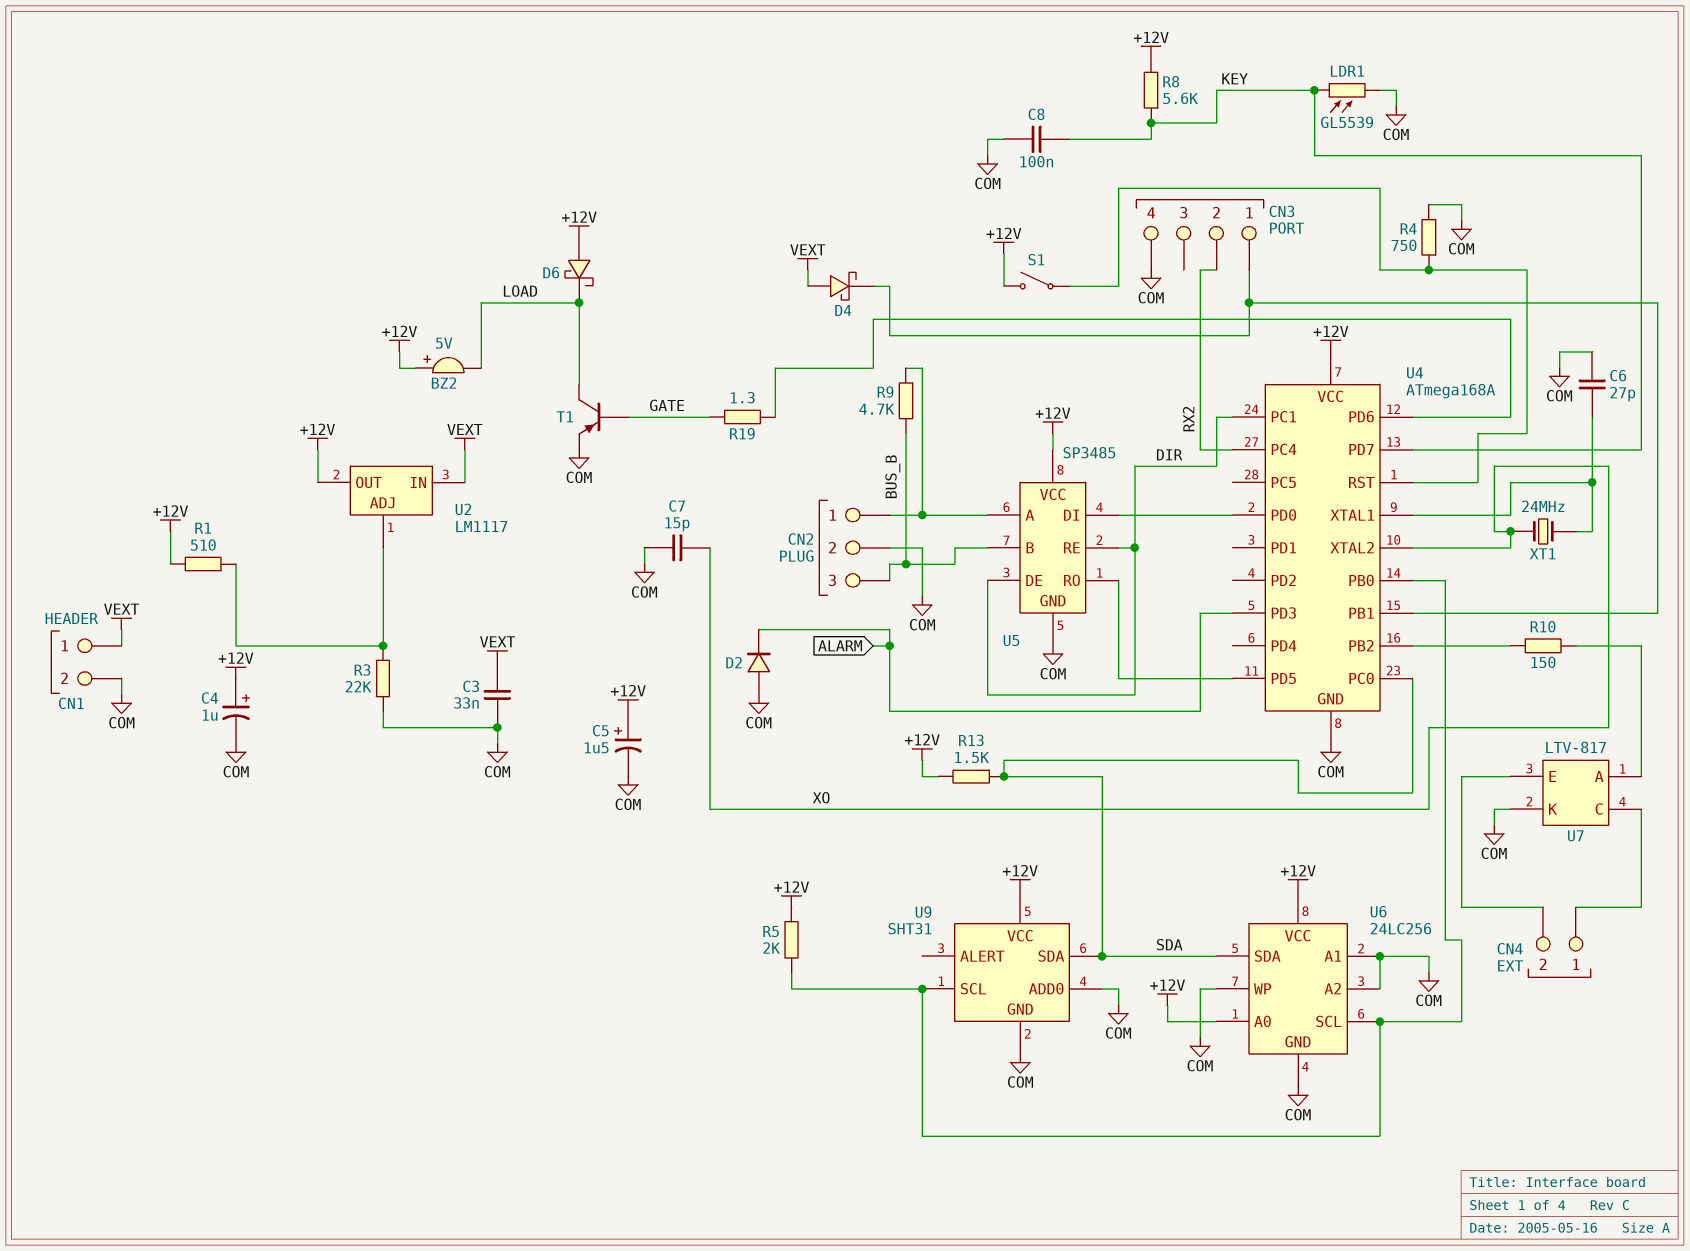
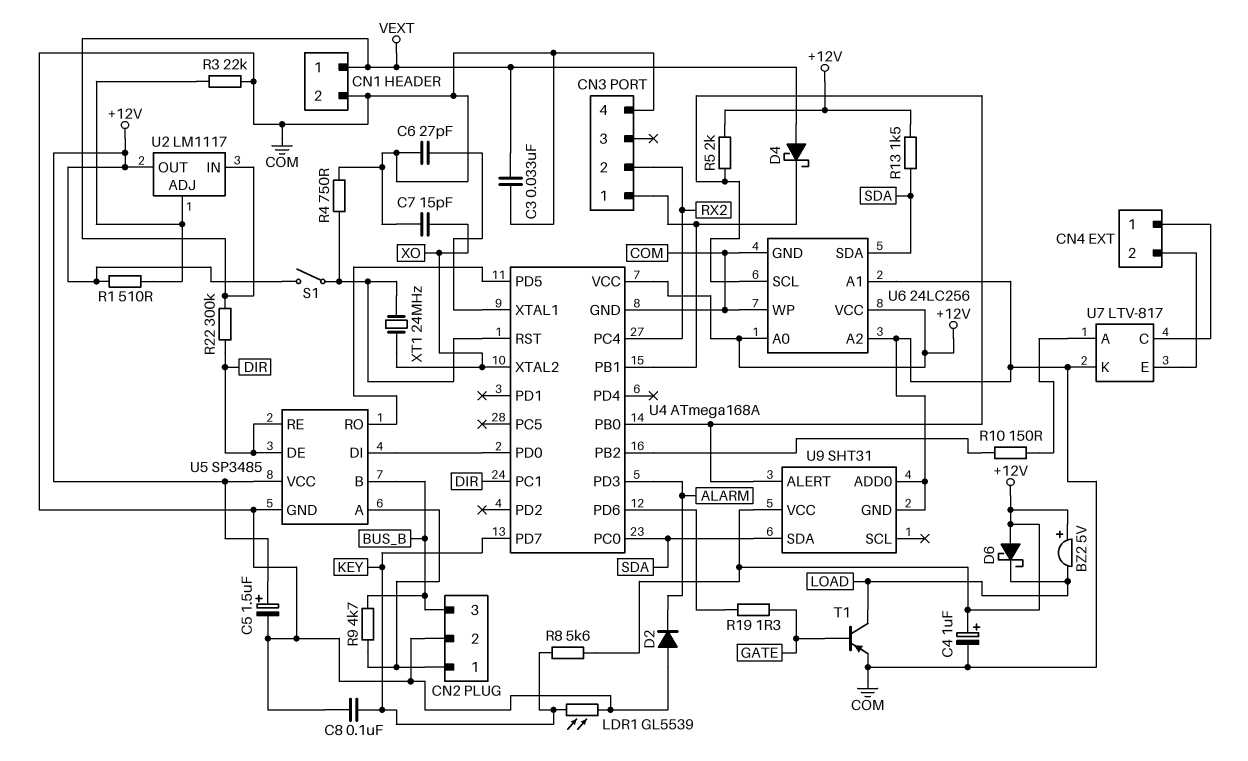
R22: none -> 300k (DIR, VEXT)
U9 pin ALERT: none -> U4/PB0
U9 pin SCL: U4/PB0 -> none
XT1: 24MHz (U4/XTAL1, XO) -> 24MHz (U4/RST, XO)

